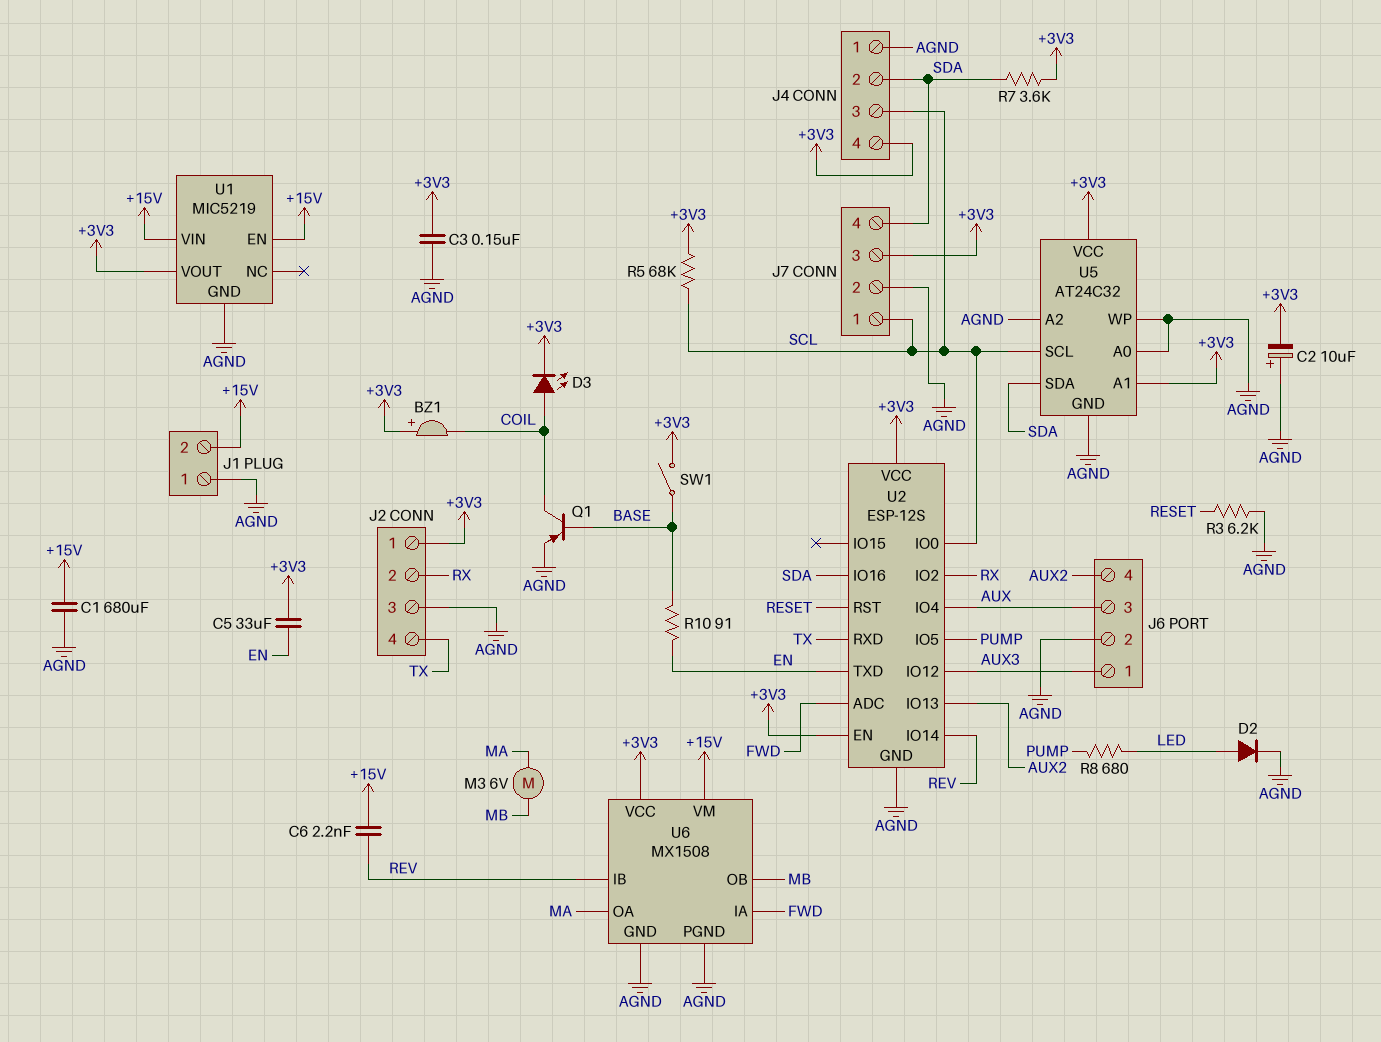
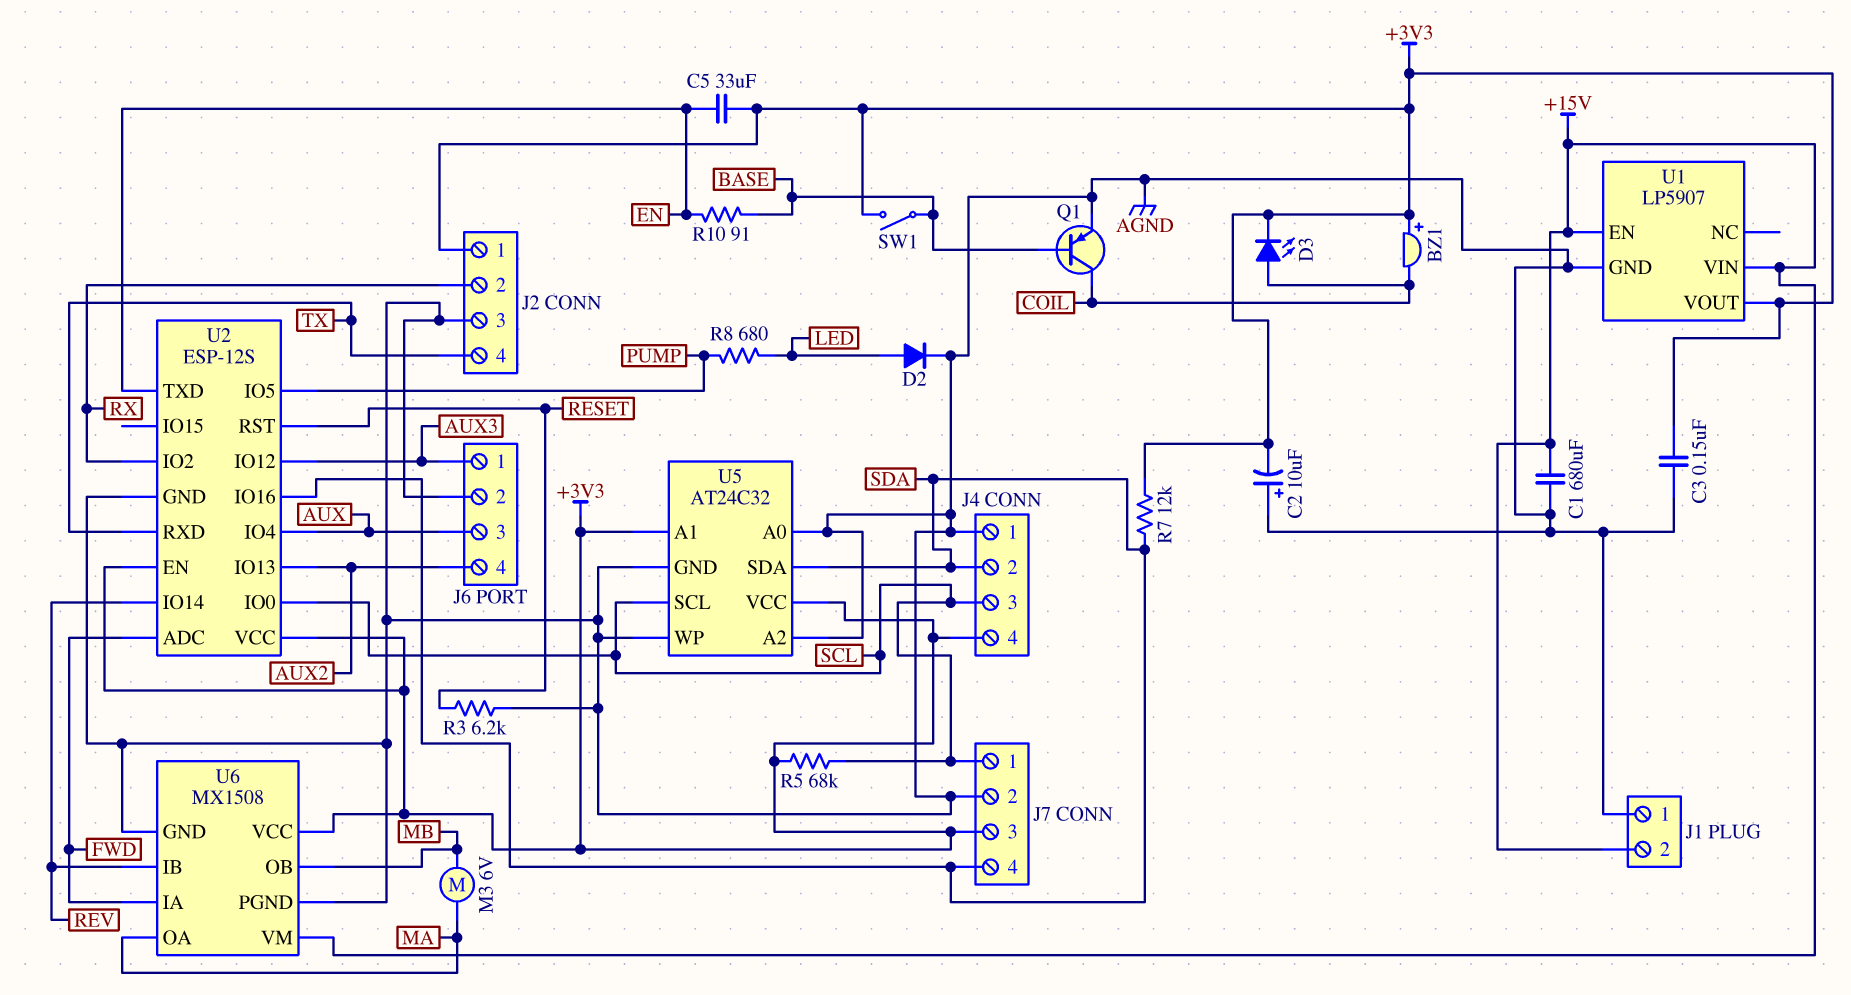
C6: 2.2nF (+15V, REV) -> none
R7: 3.6k (+3V3, SDA) -> 12k (+3V3, SDA)
U1: MIC5219 -> LP5907

